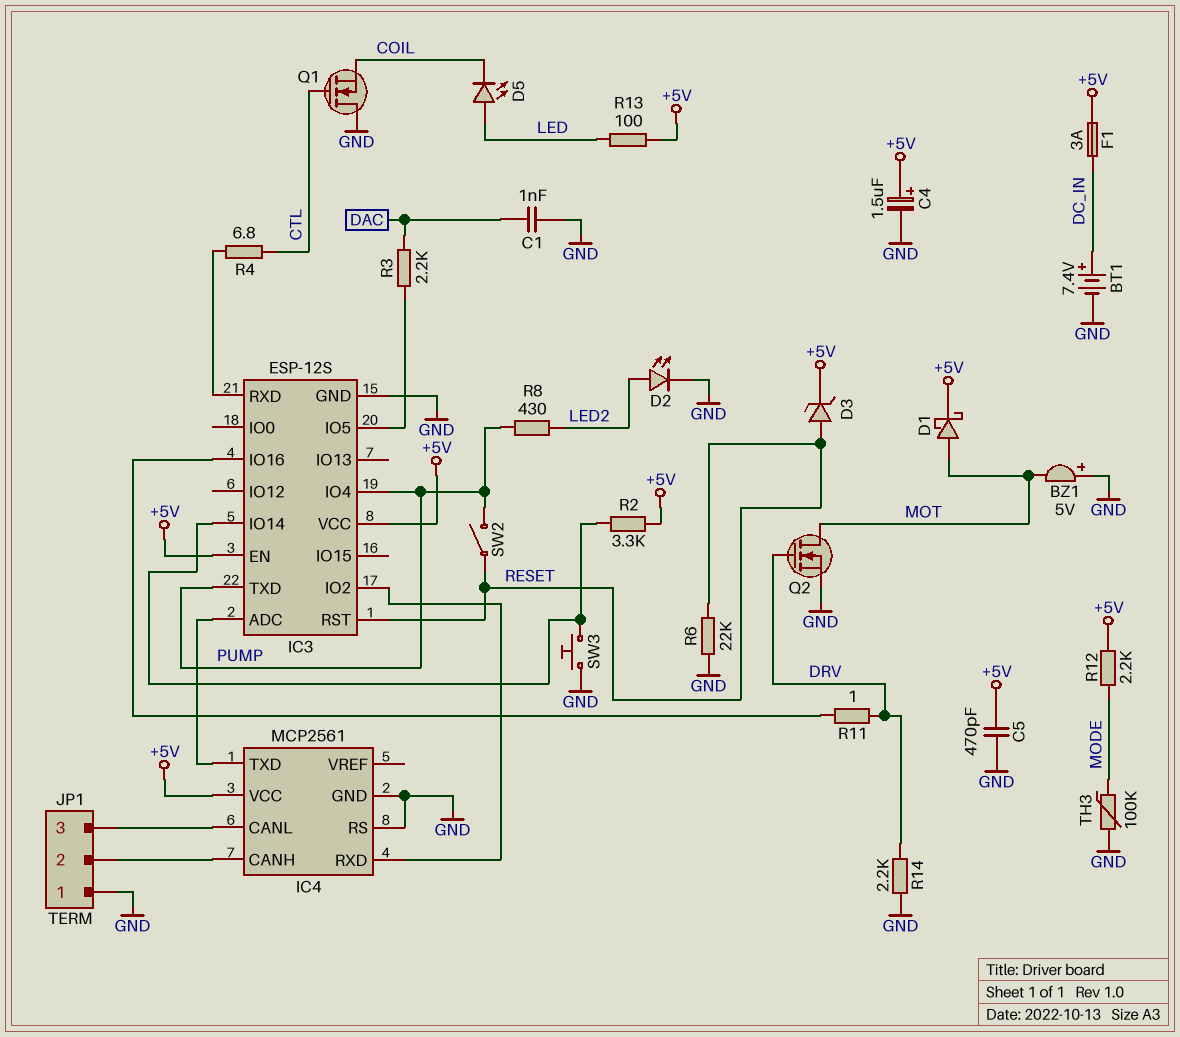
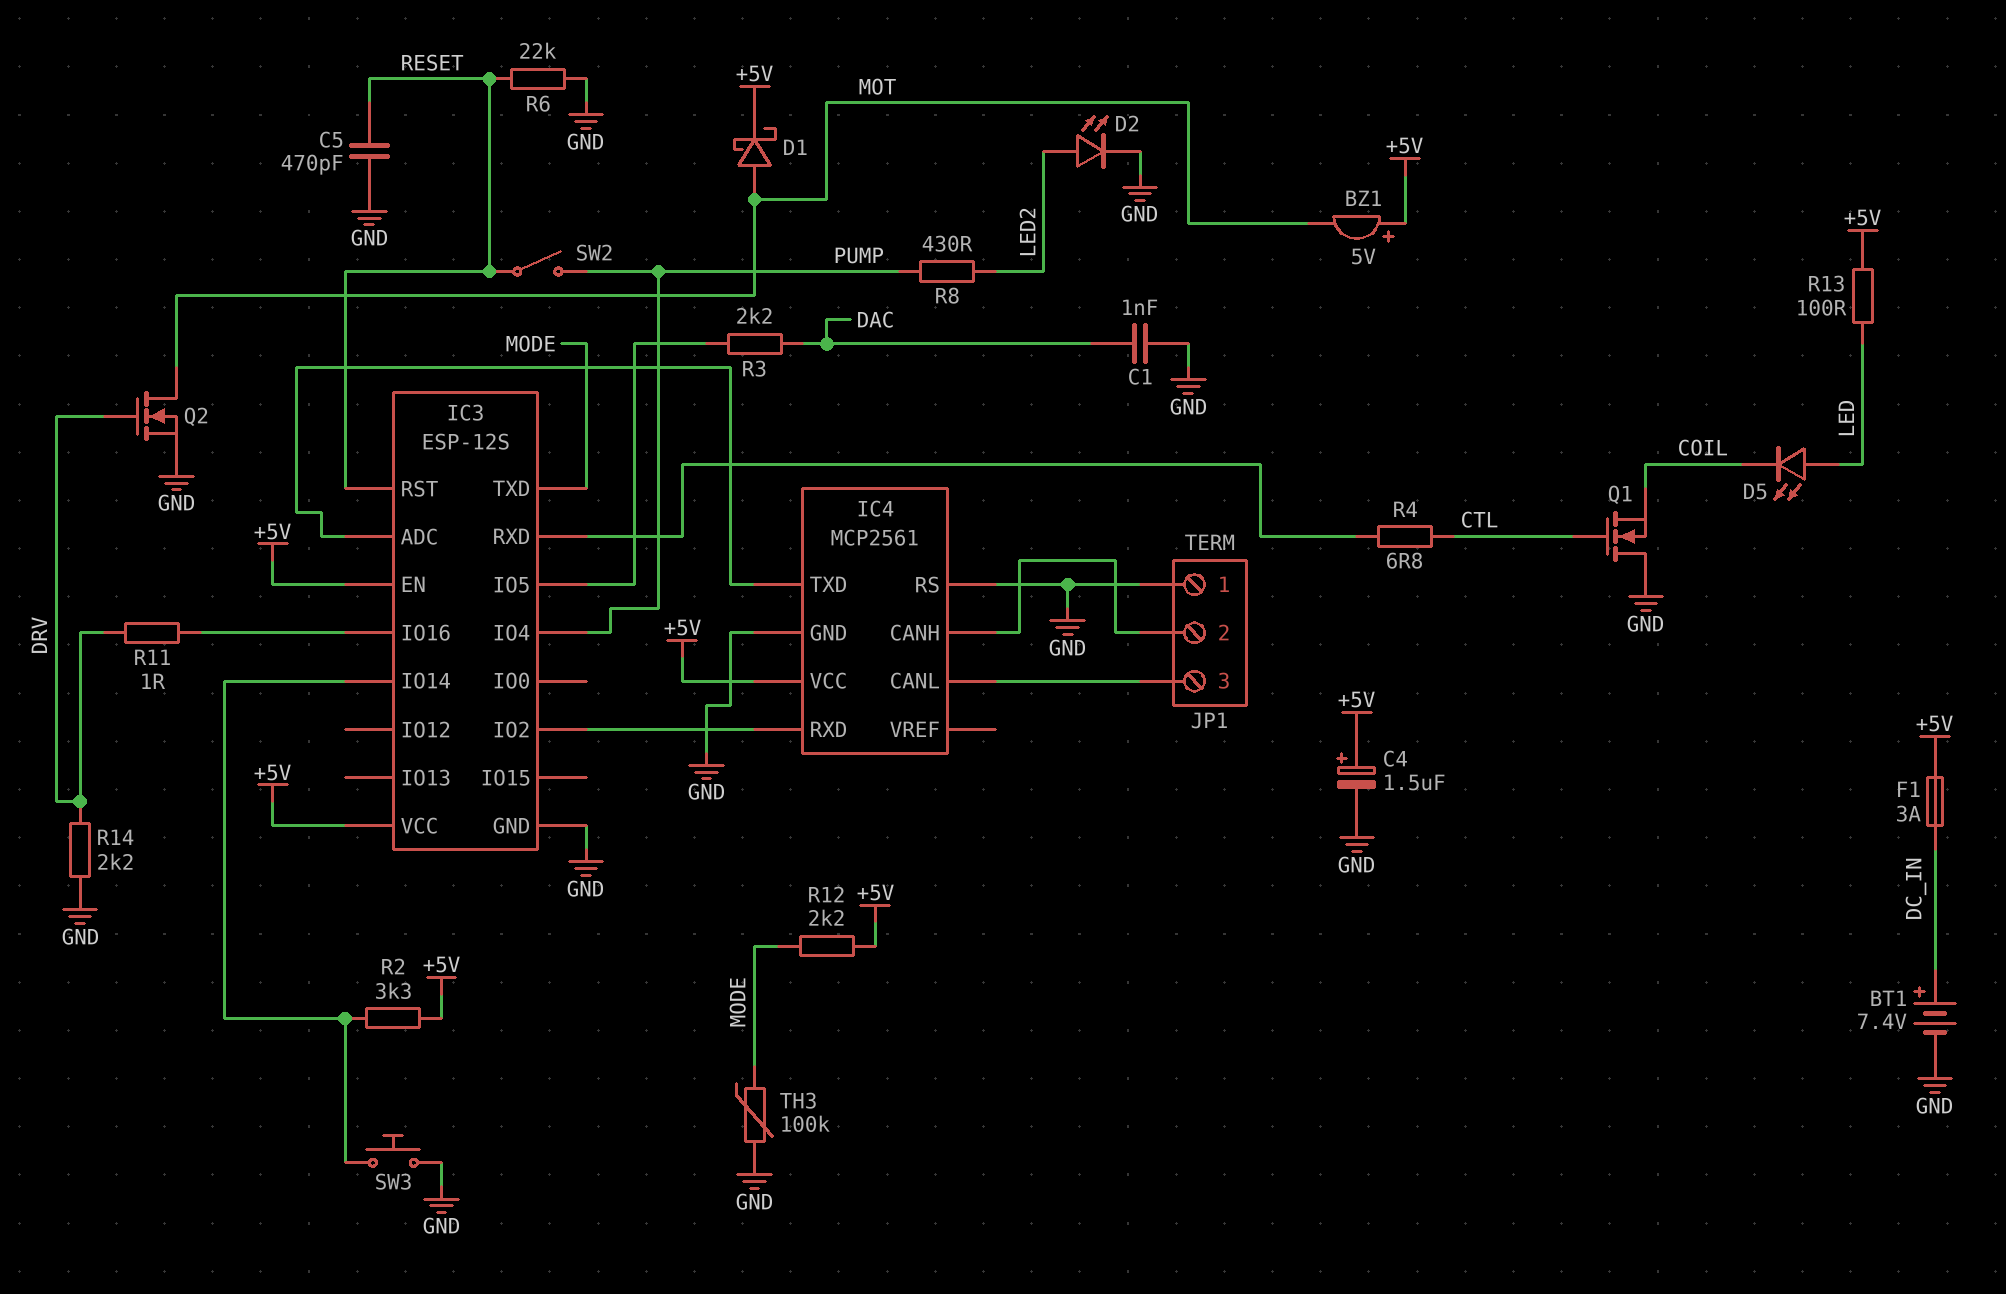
BZ1: buzzer 5V (plus GND, minus MOT) -> buzzer 5V (plus +5V, minus MOT)
C5: 470pF (+5V, GND) -> 470pF (GND, RESET)
D3: zener (A RESET, K +5V) -> none
IC3 pin TXD: PUMP -> MODE

